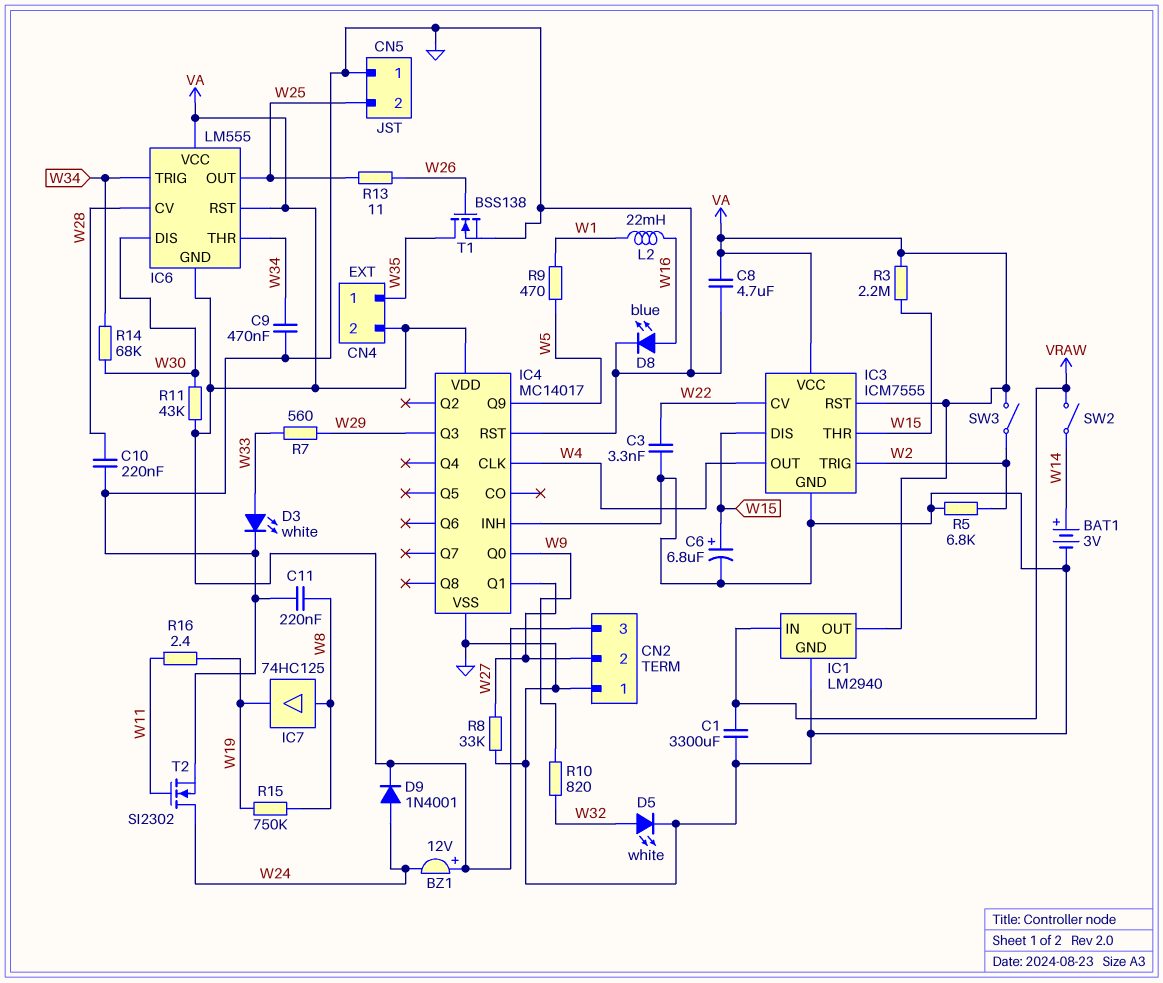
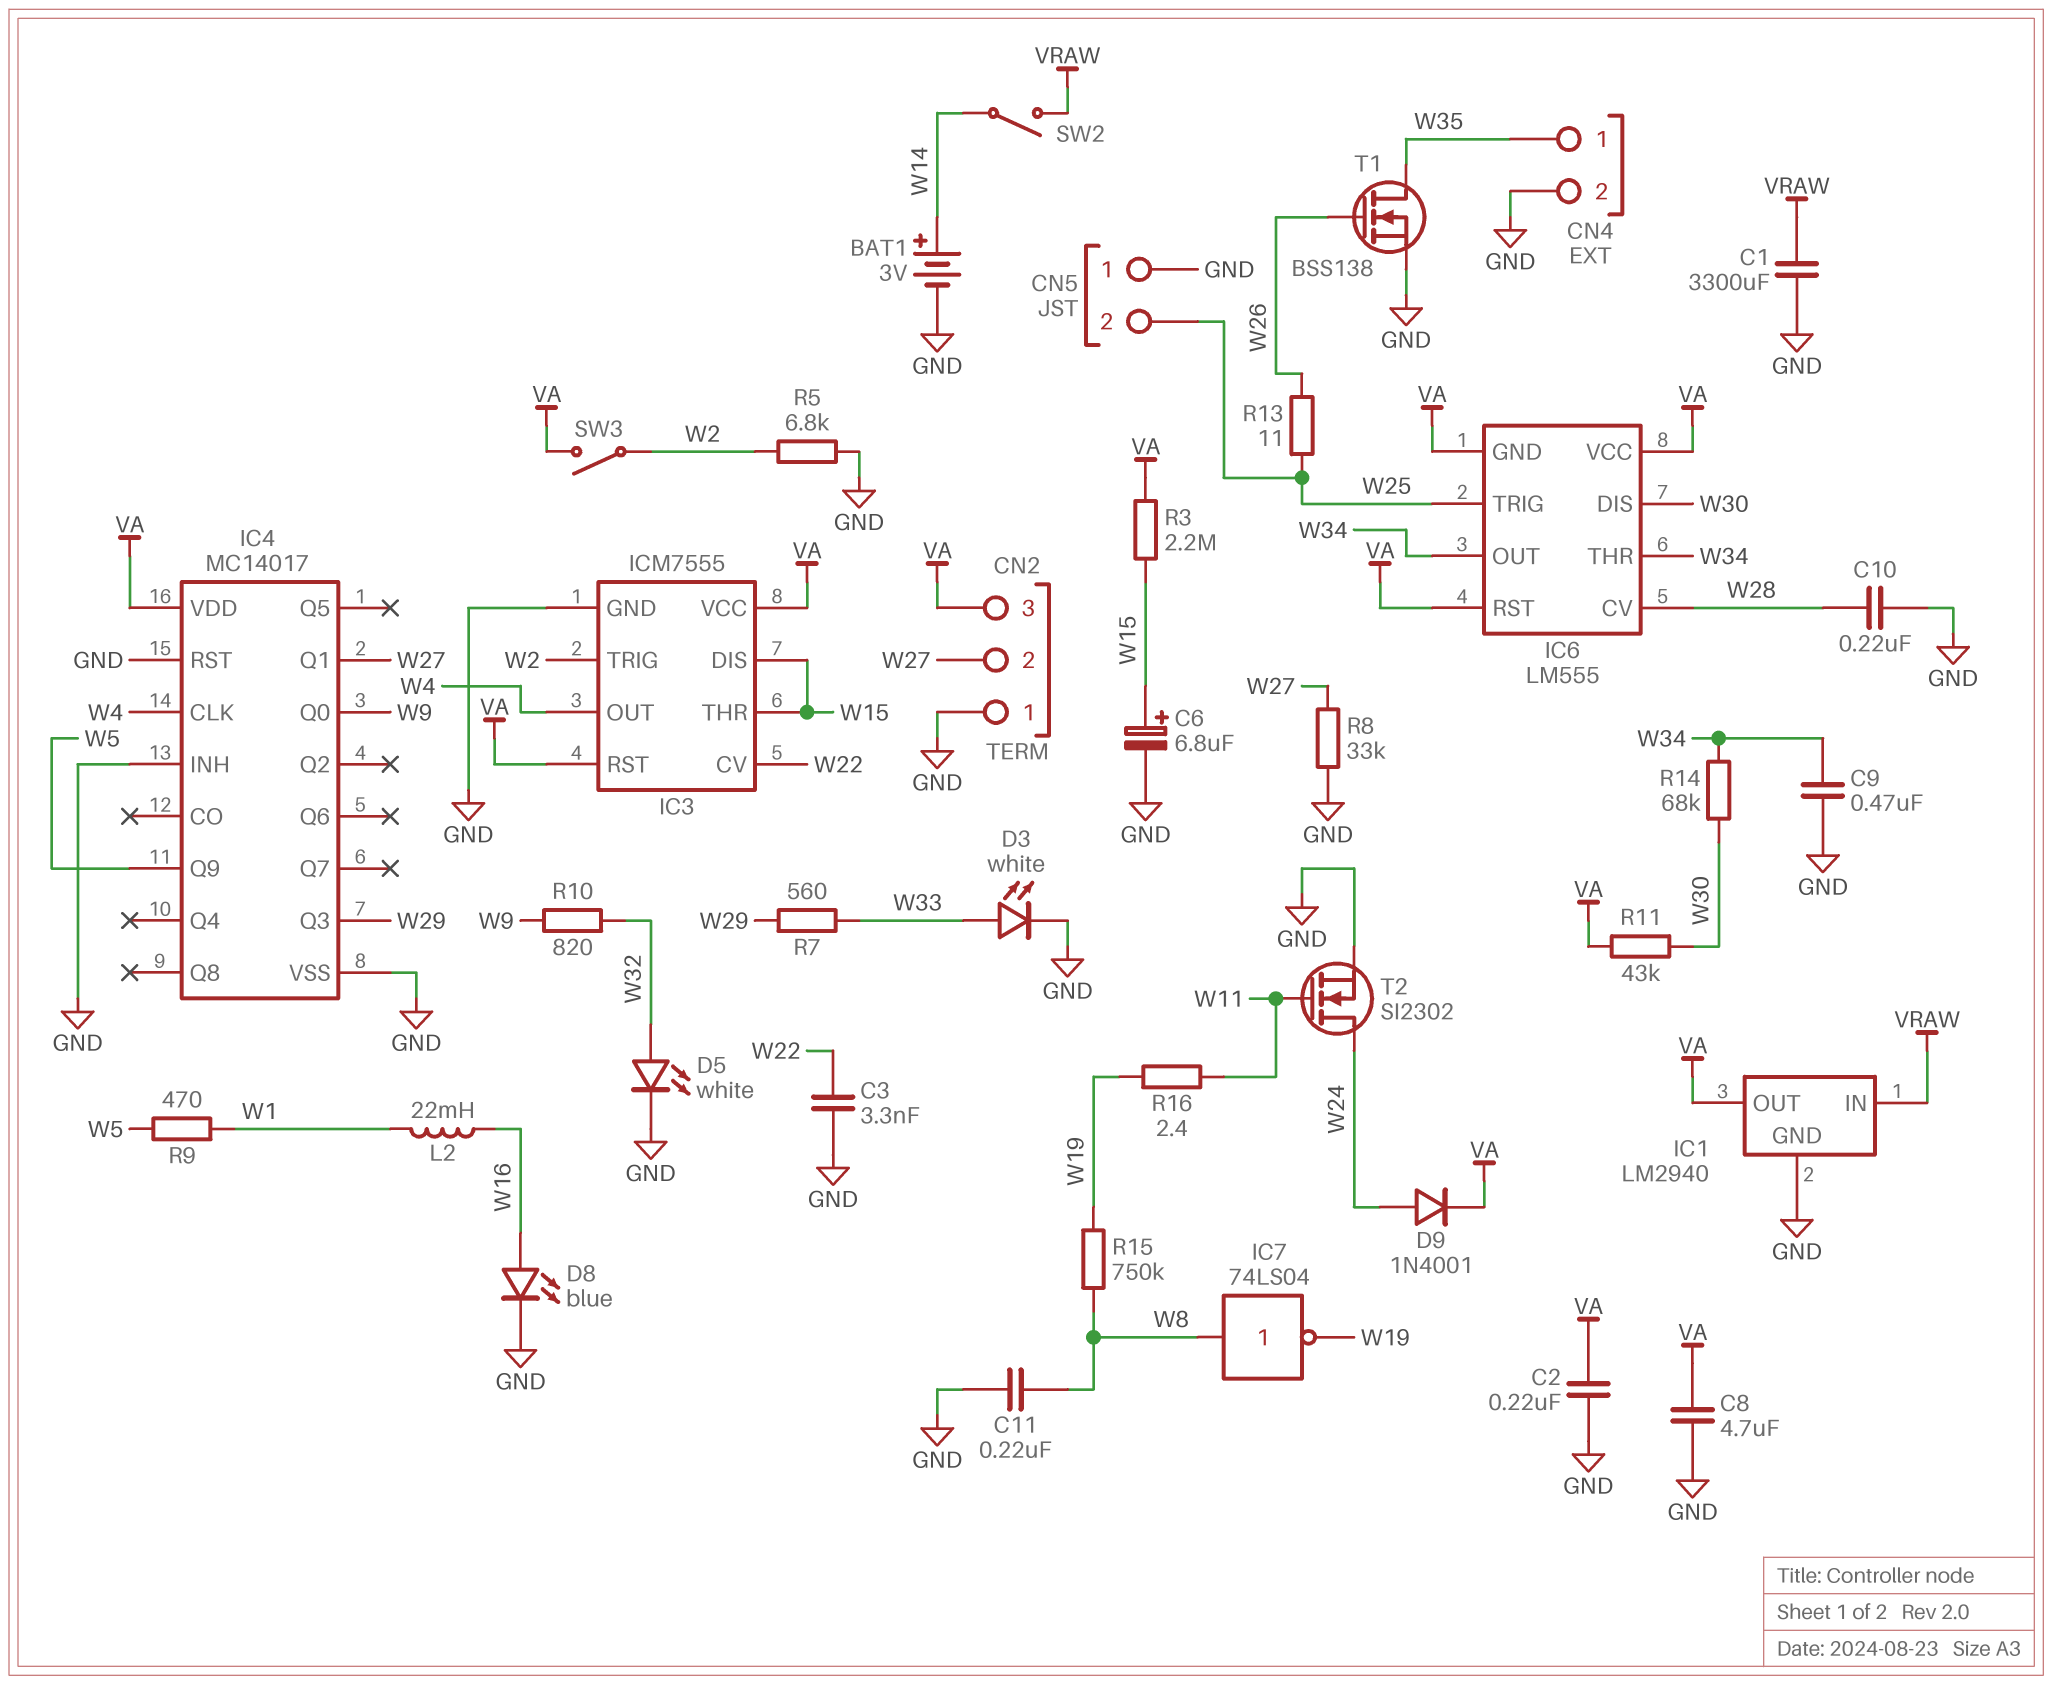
BZ1: buzzer 12V (plus VA, minus W24) -> none
C2: none -> 220nF (GND, VA)
CN4 pin 2: VA -> GND
IC6 pin OUT: W25 -> W34
IC6 pin TRIG: W34 -> W25
IC7: buffer 74HC125 (in W8, out W19) -> NOT 74LS04 (in W8, out W19)

